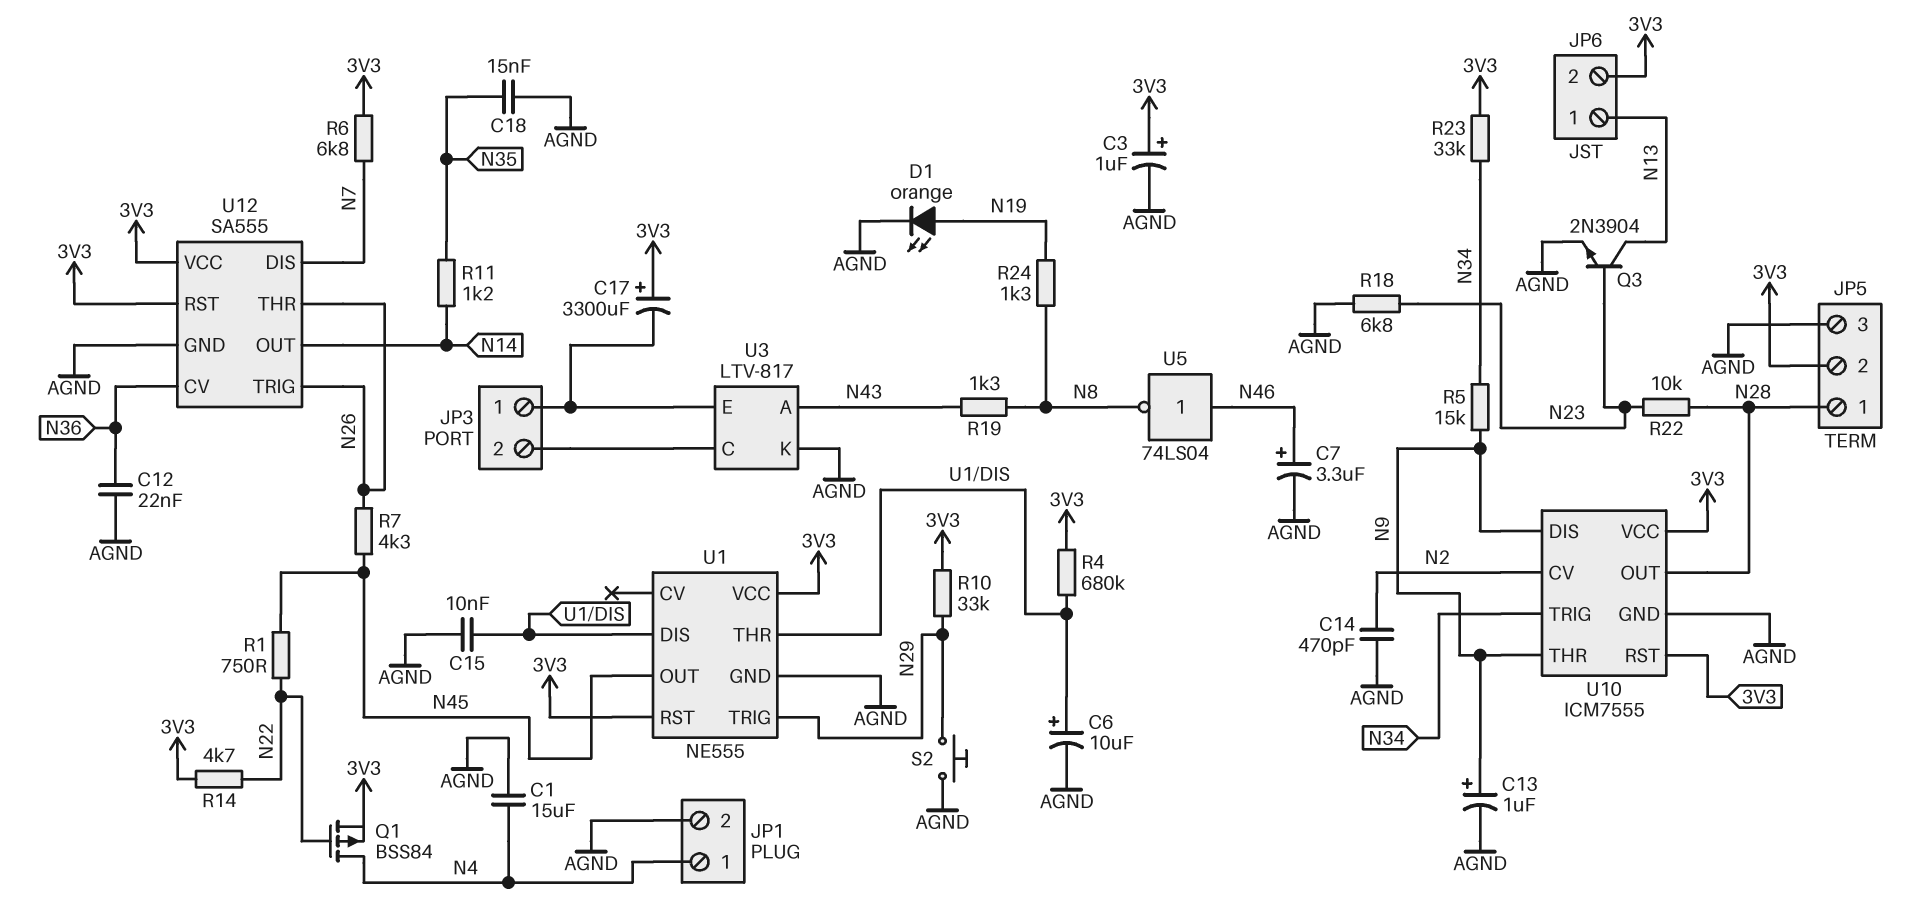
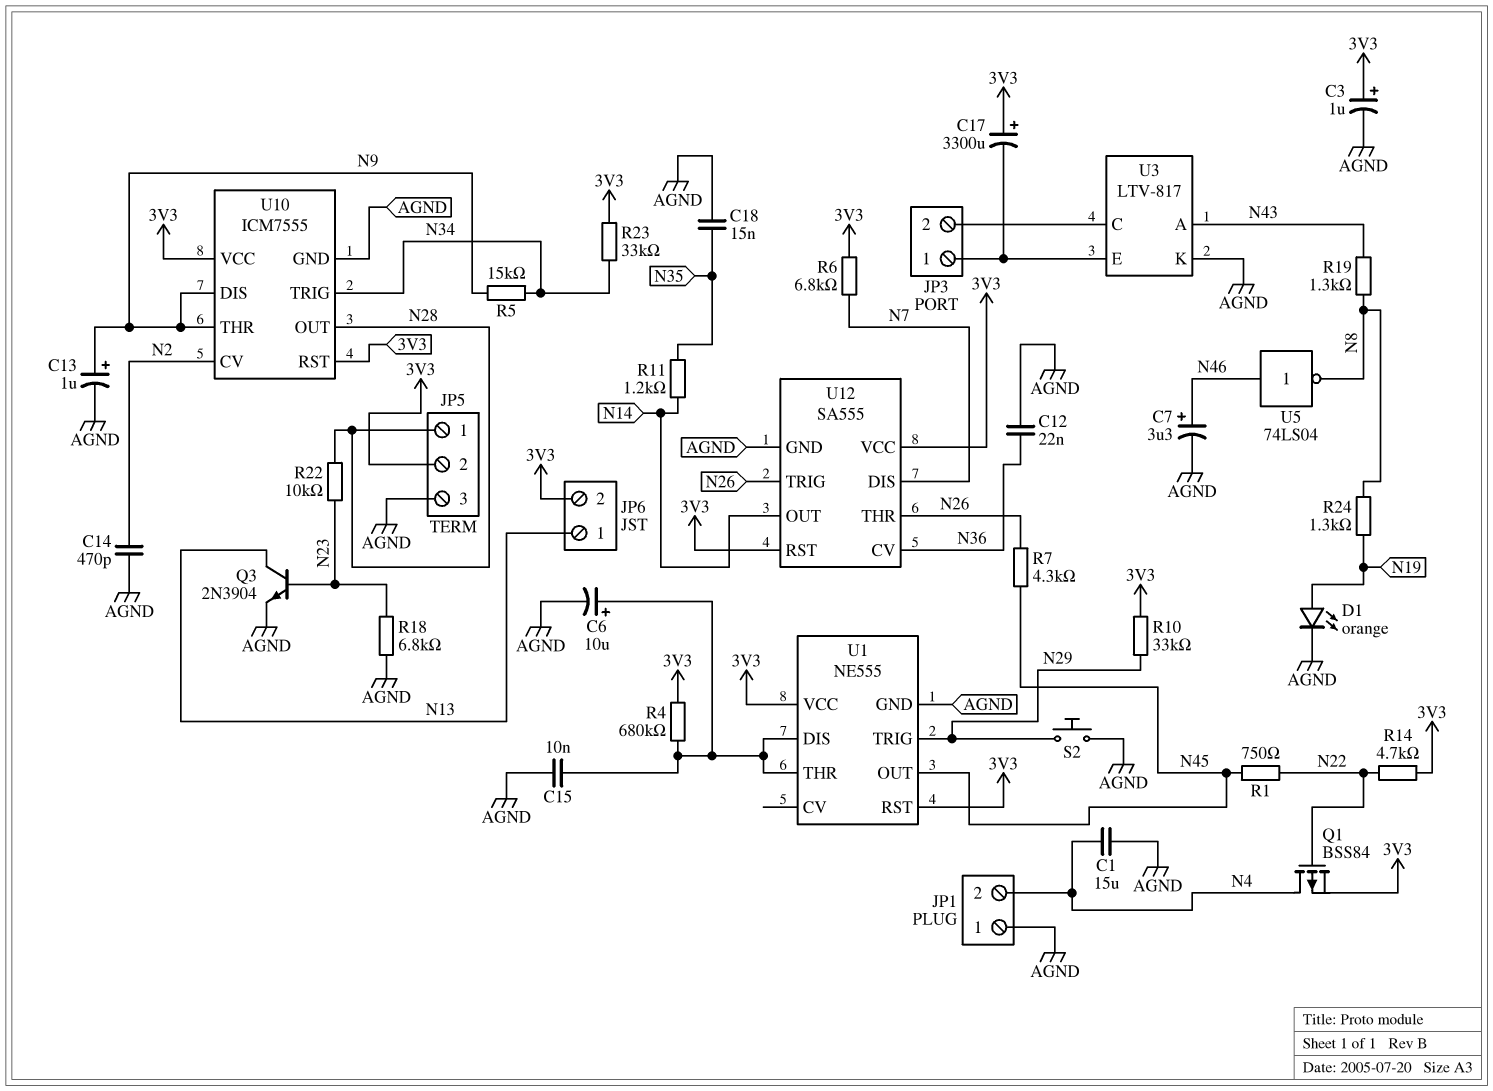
JP1 pin 1: N4 -> AGND
JP1 pin 2: AGND -> N4

